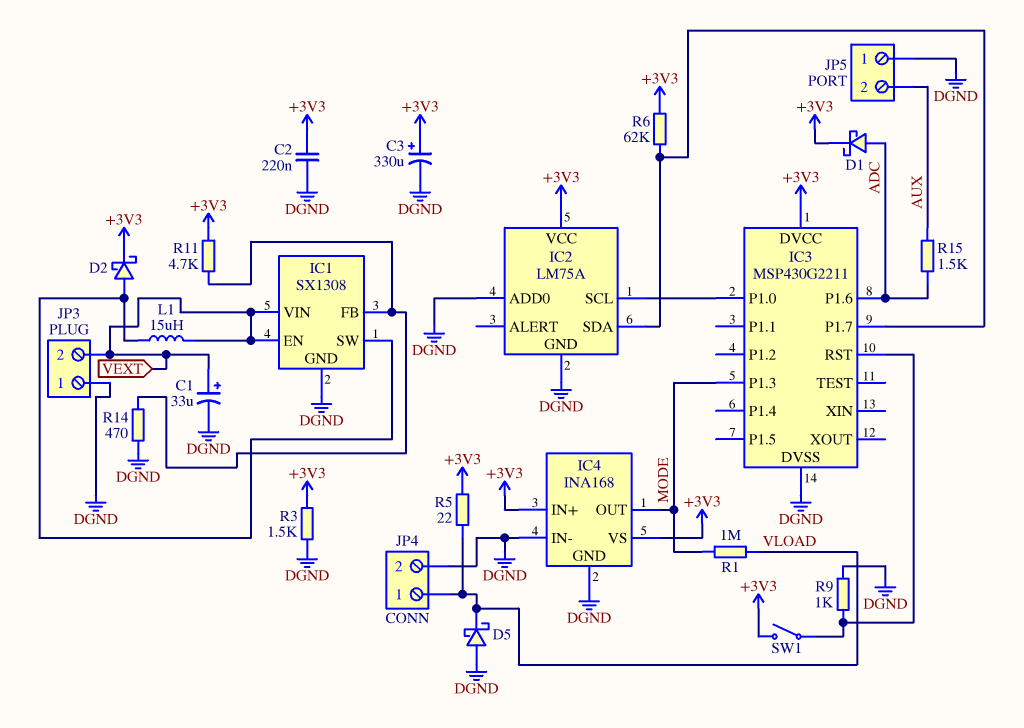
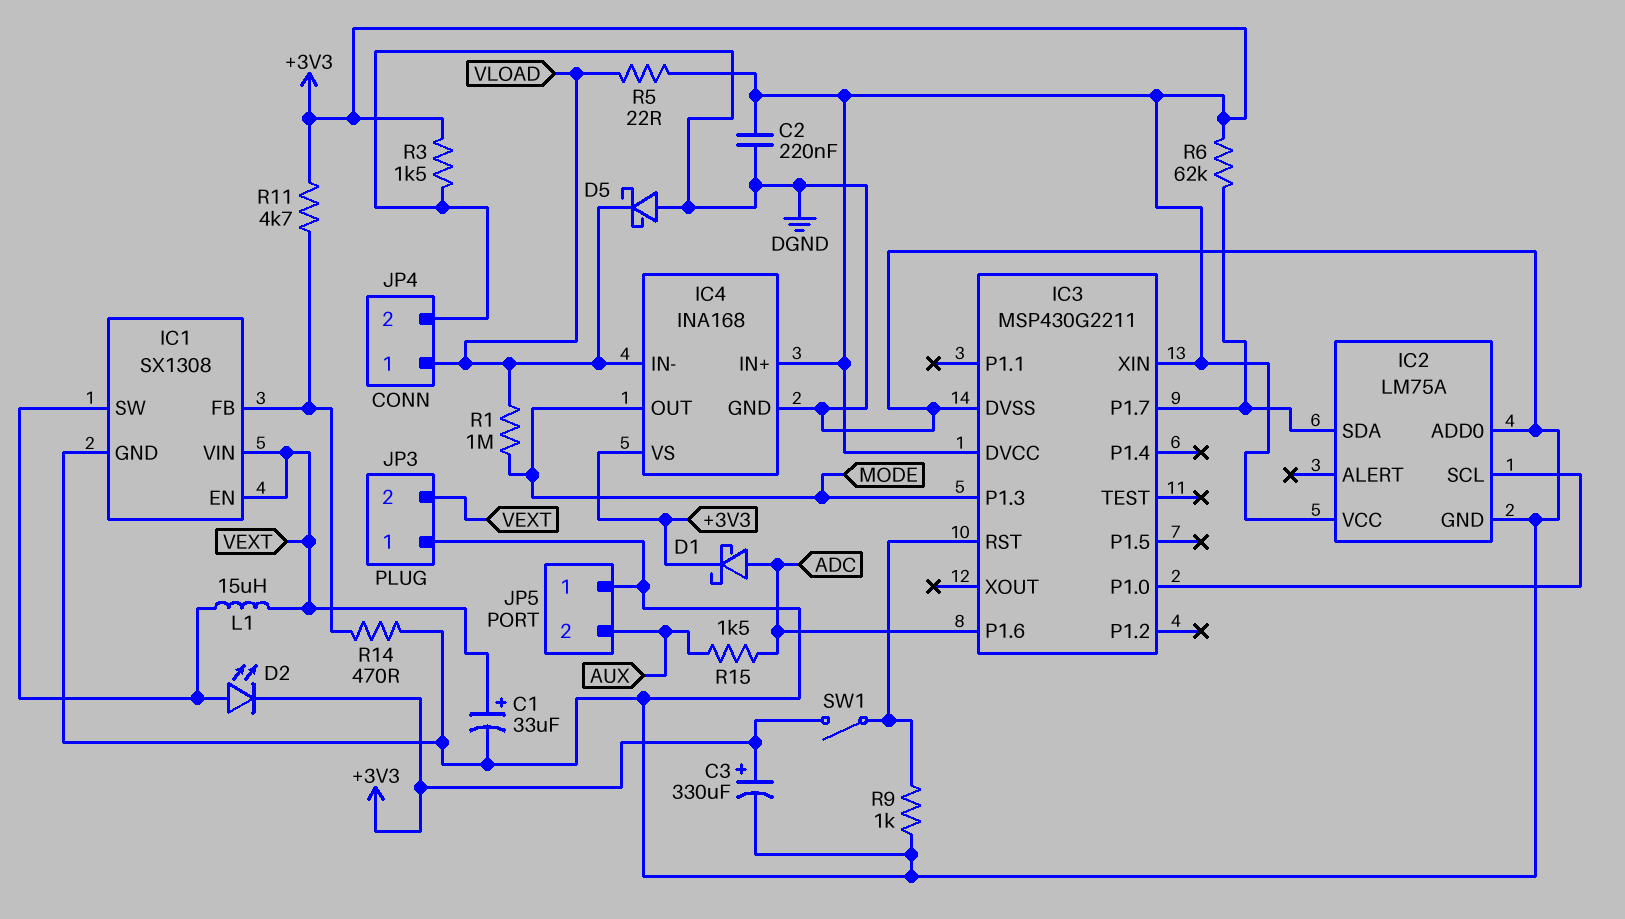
D2: schottky (A IC1/SW, K +3V3) -> LED (A IC1/SW, K +3V3)
IC3 pin XIN: none -> +3V3
IC4 pin IN-: DGND -> VLOAD

